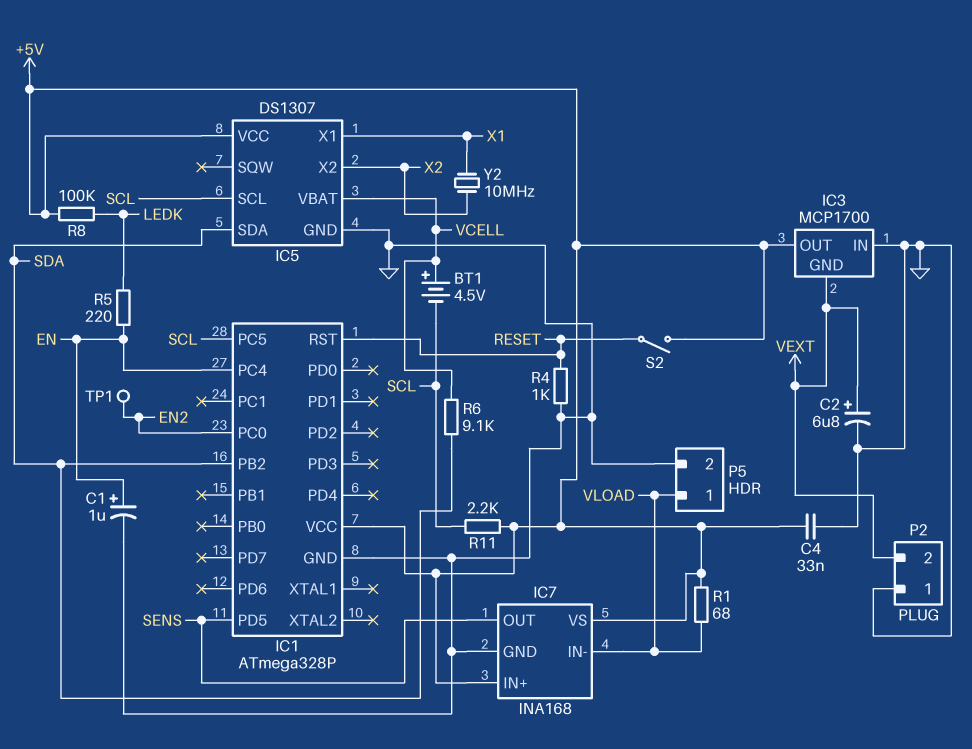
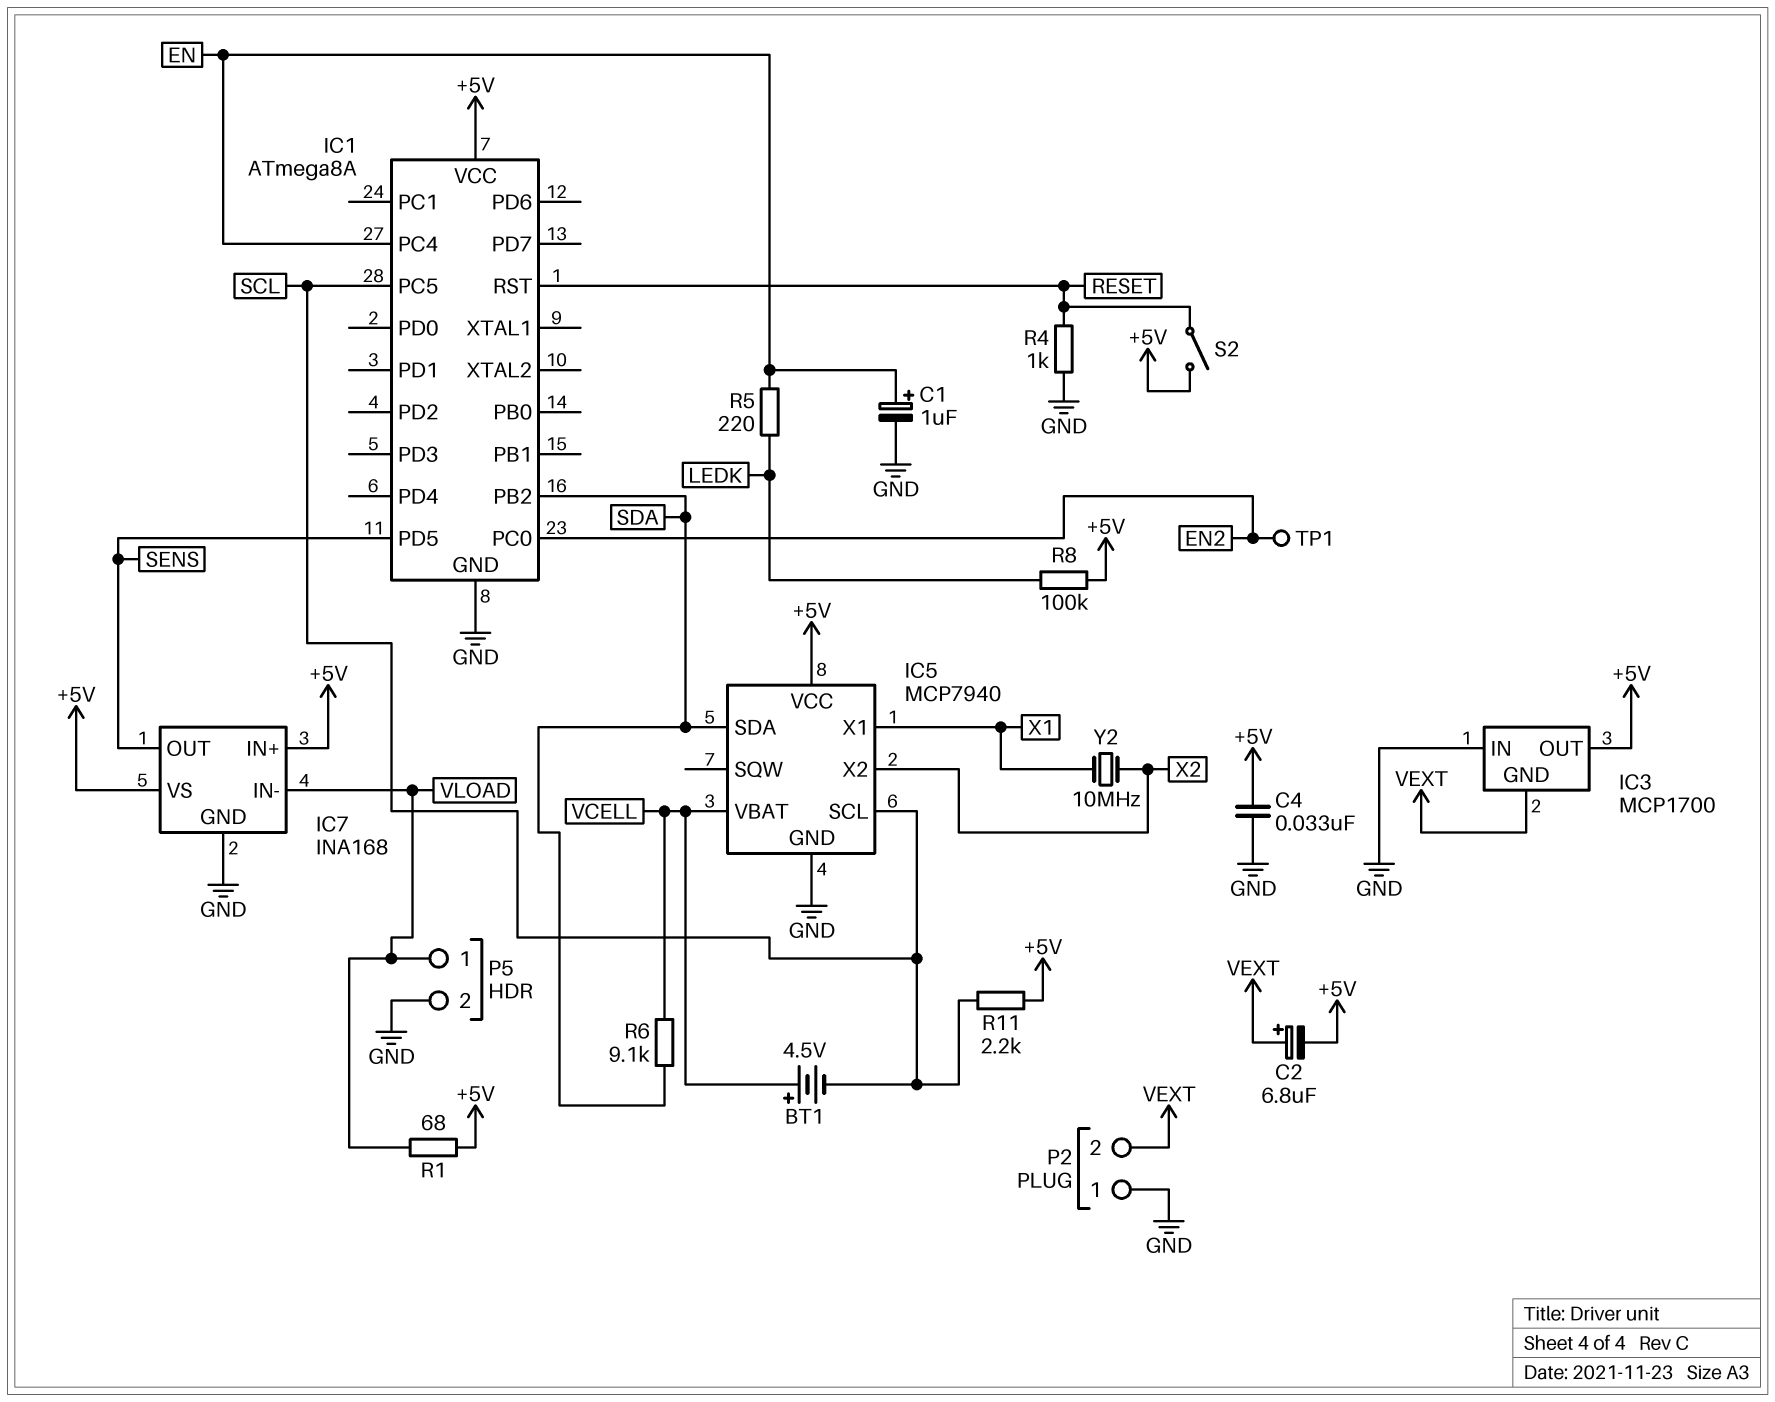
C2: 6.8uF (plus VEXT, minus GND) -> 6.8uF (plus VEXT, minus +5V)
IC1: ATmega328P -> ATmega8A
IC5: DS1307 -> MCP7940

